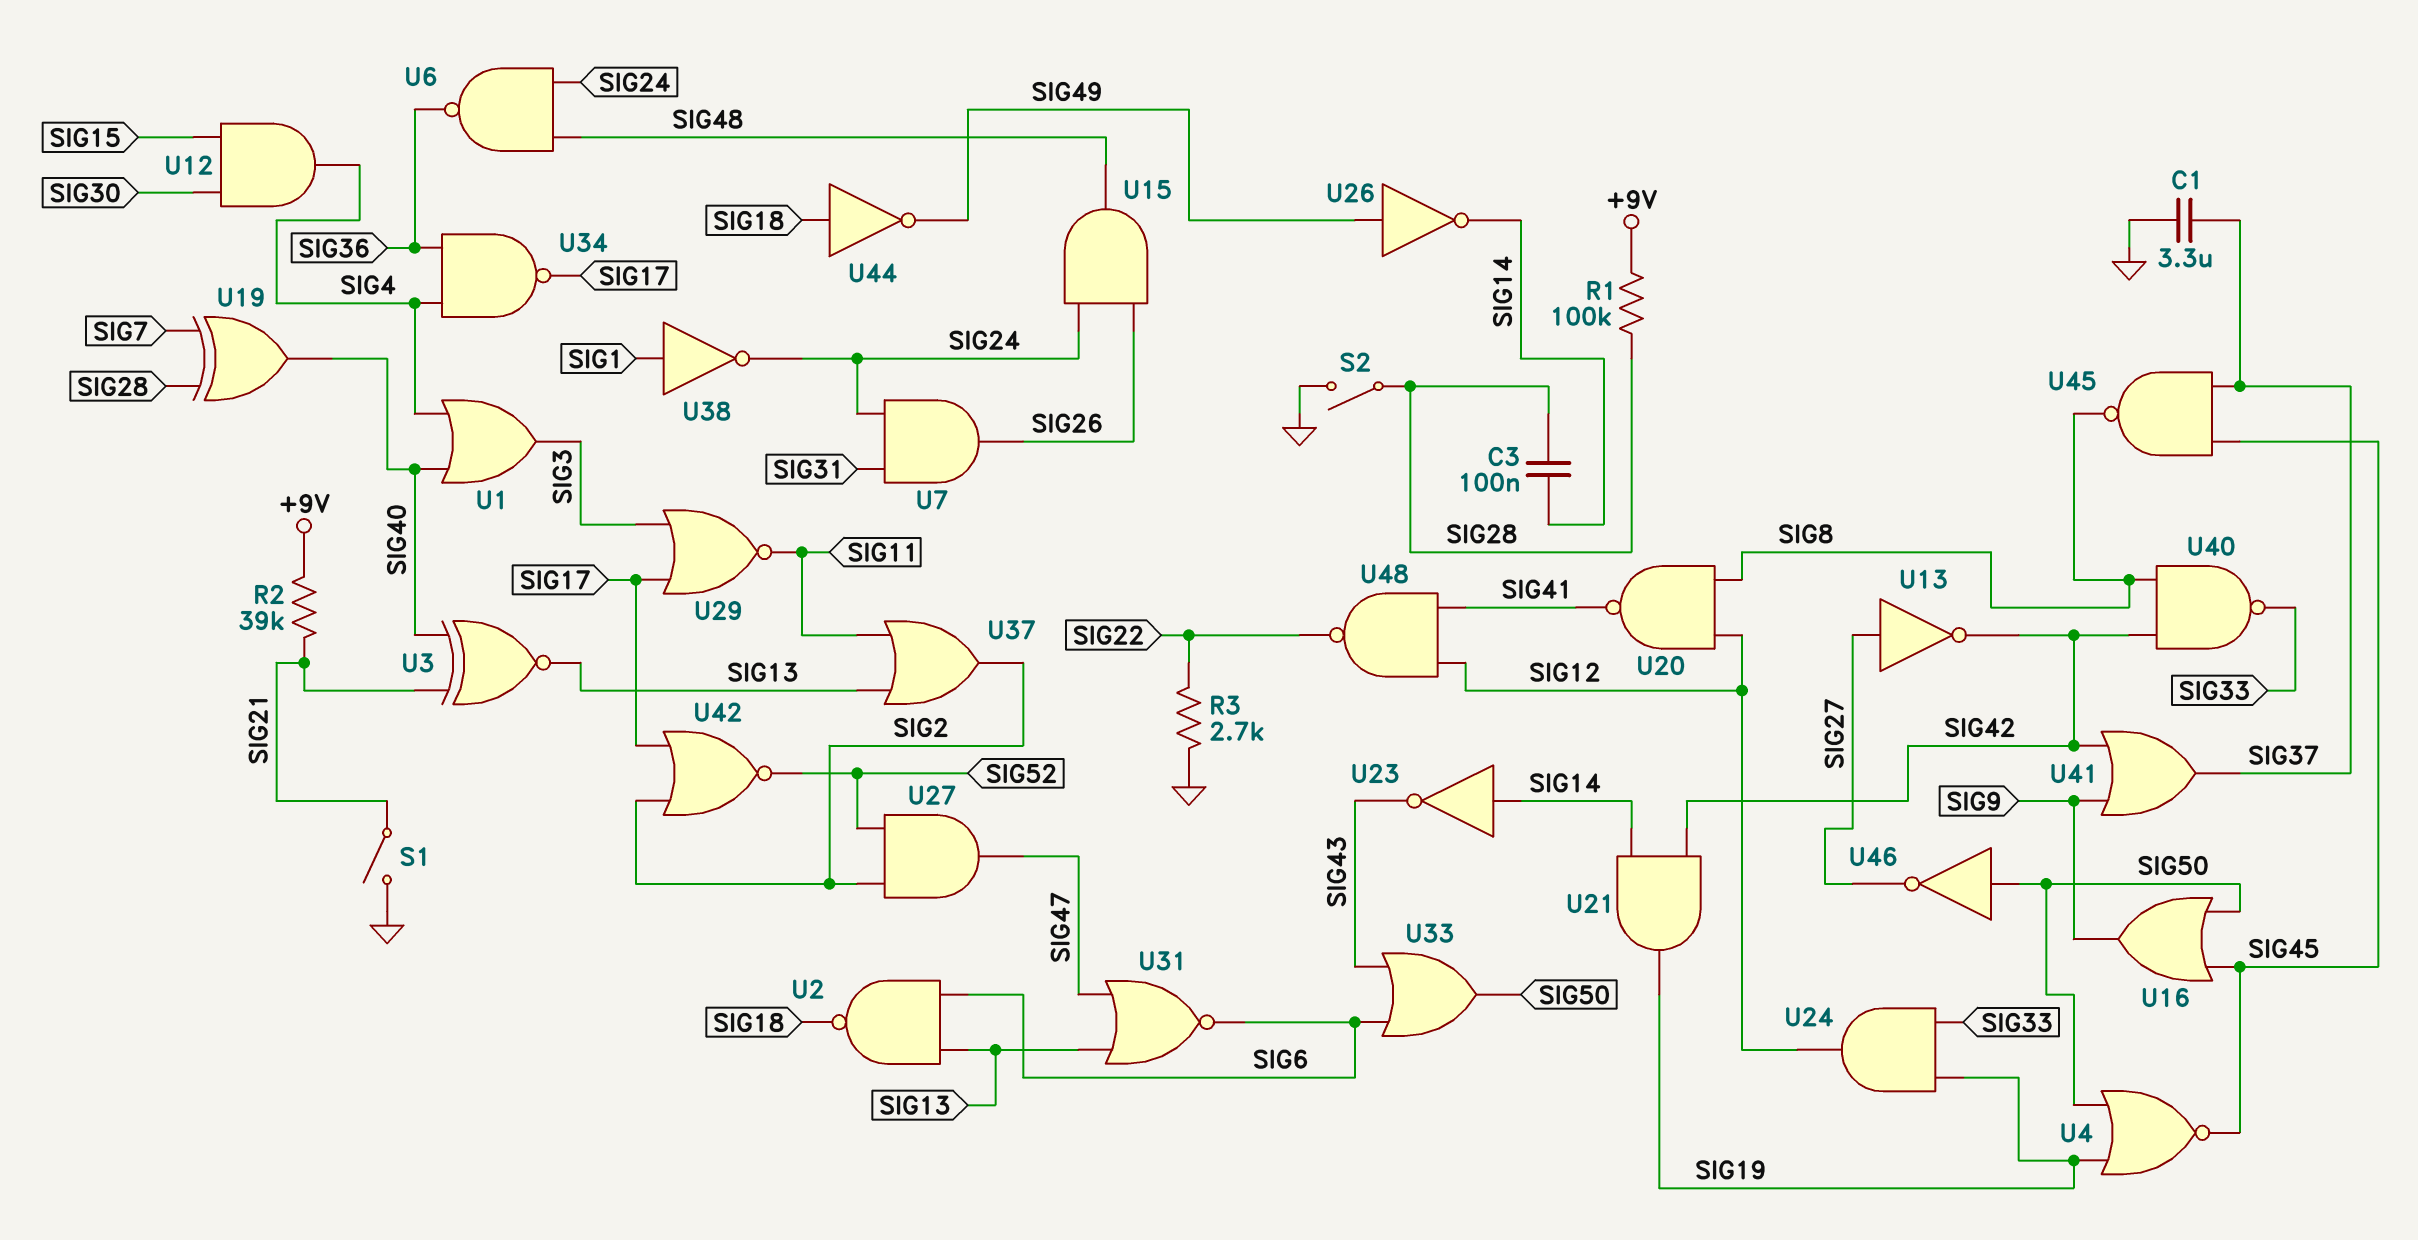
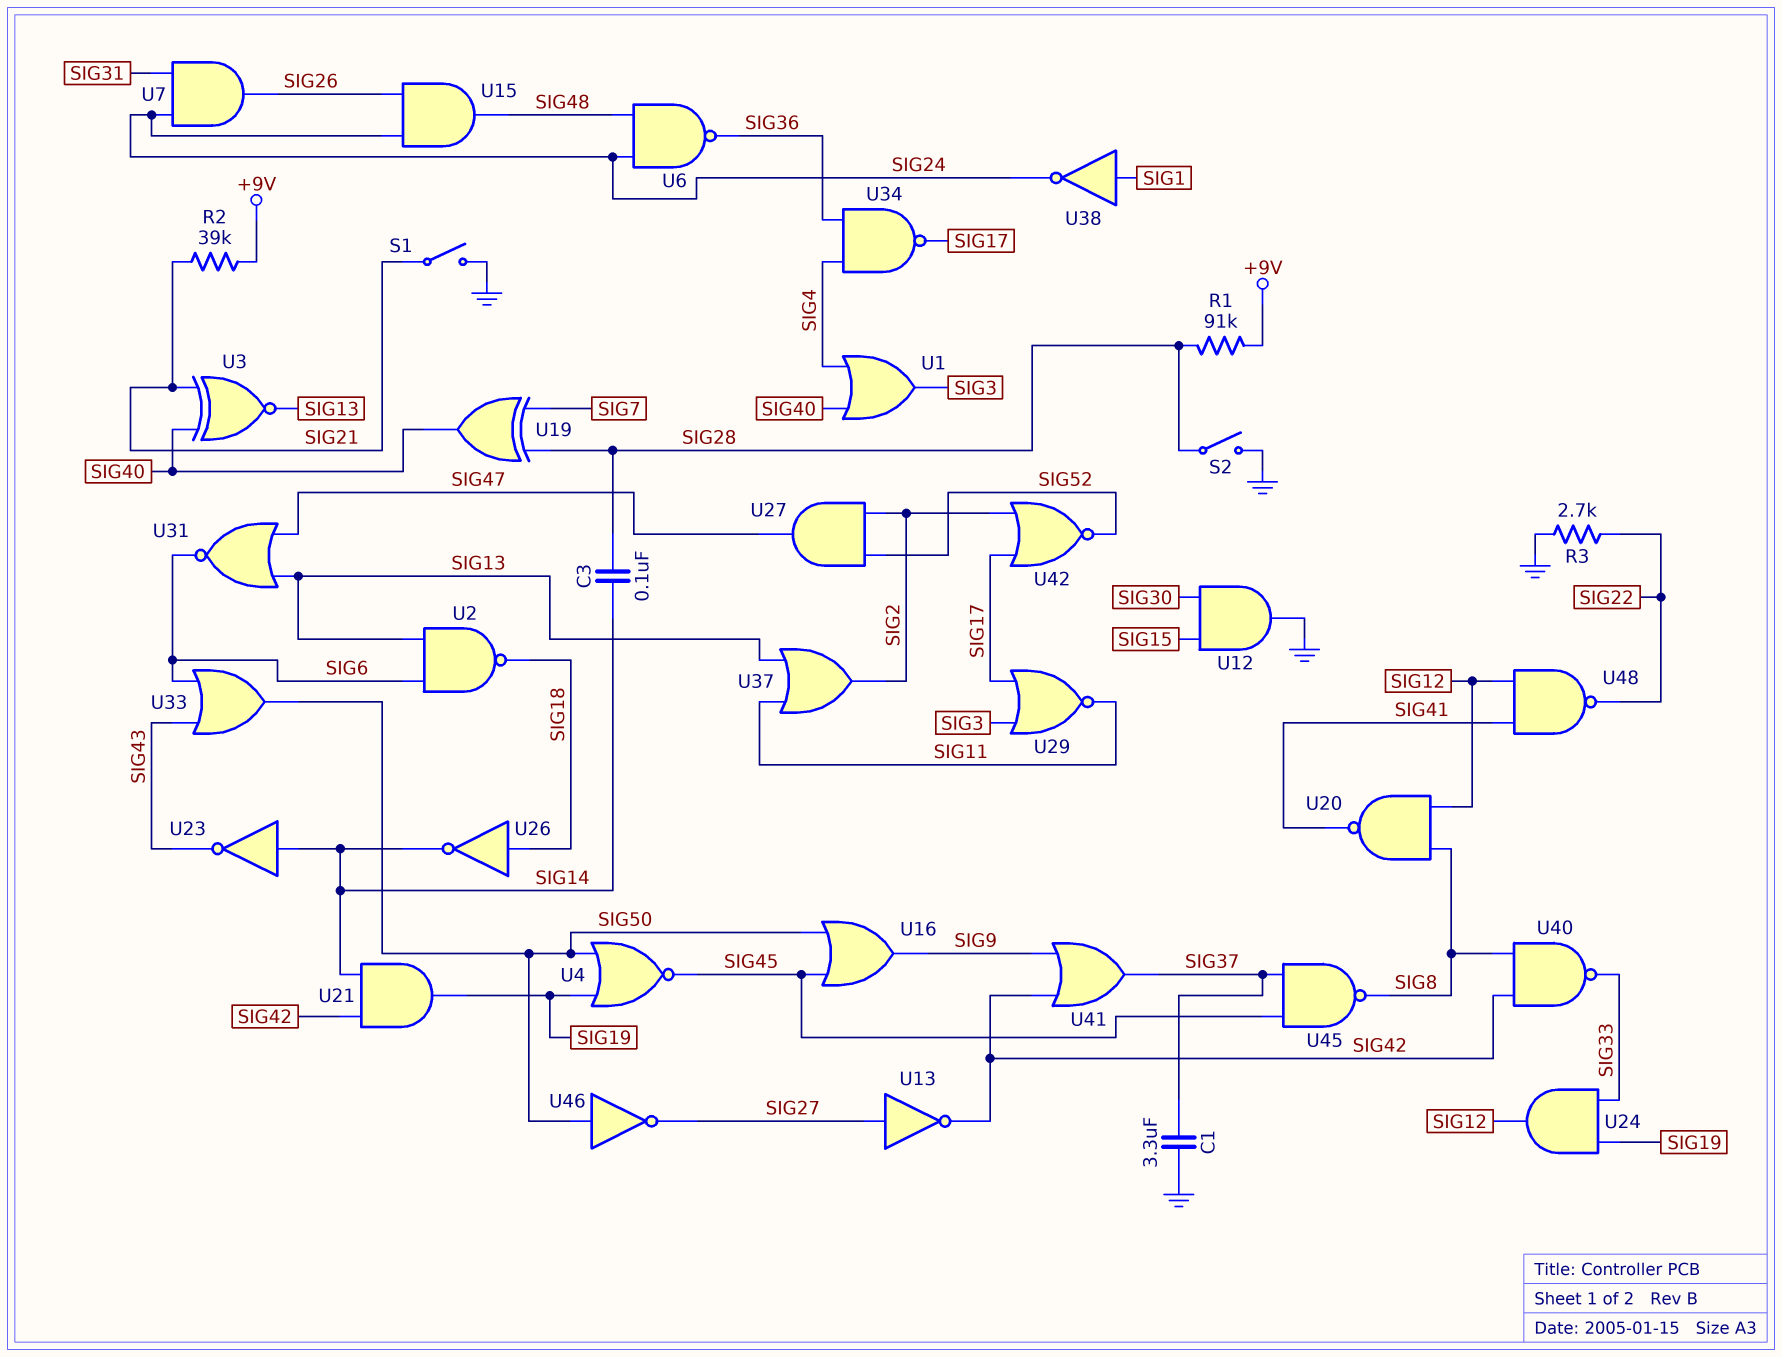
R1: 100k (+9V, SIG28) -> 91k (+9V, SIG28)
U12: AND (in SIG15, in SIG30, out SIG4) -> AND (in SIG15, in SIG30, out GND)
U26: NOT (in SIG49, out SIG14) -> NOT (in SIG18, out SIG14)
U44: NOT (in SIG18, out SIG49) -> none

